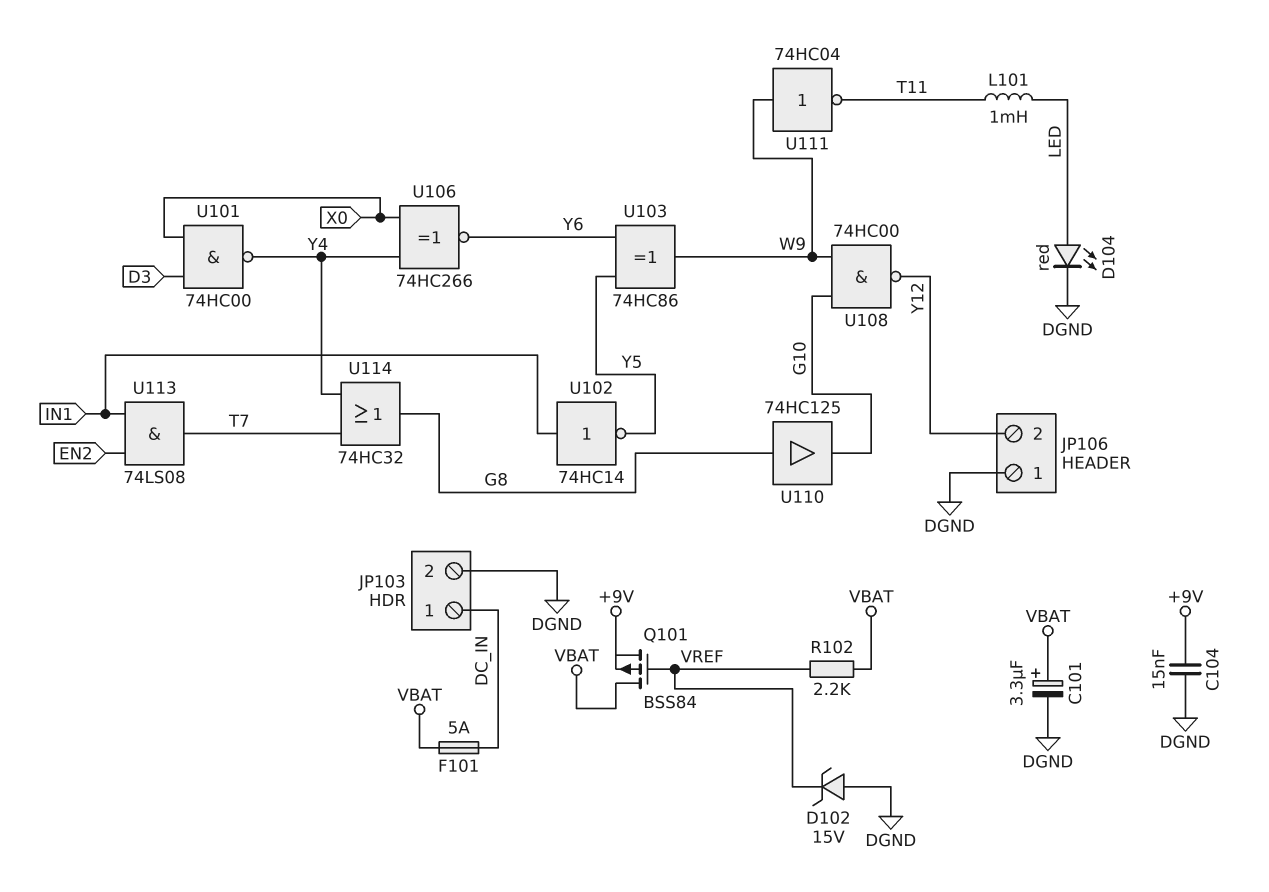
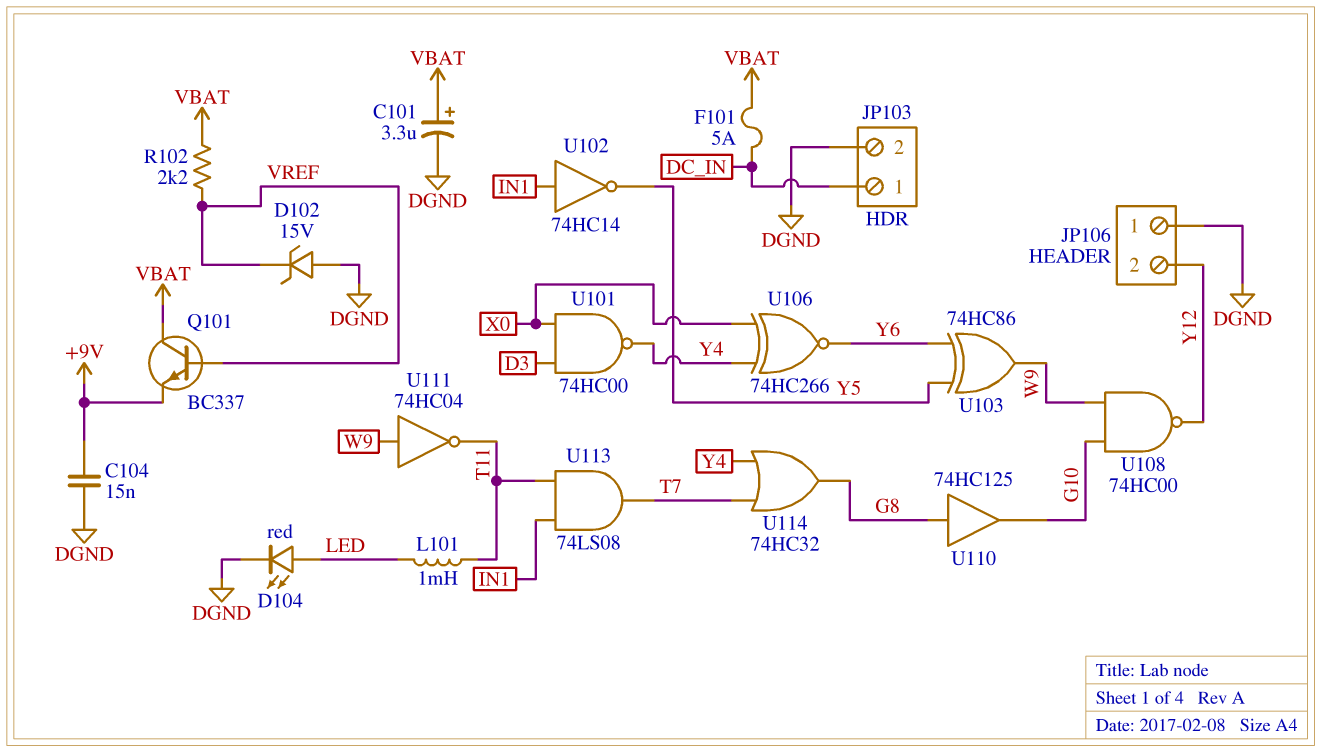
Q101: PMOS BSS84 (G VREF, D VBAT, S +9V) -> NPN BC337 (B VREF, C VBAT, E +9V)
U113: AND 74LS08 (in EN2, in IN1, out T7) -> AND 74LS08 (in IN1, in T11, out T7)

